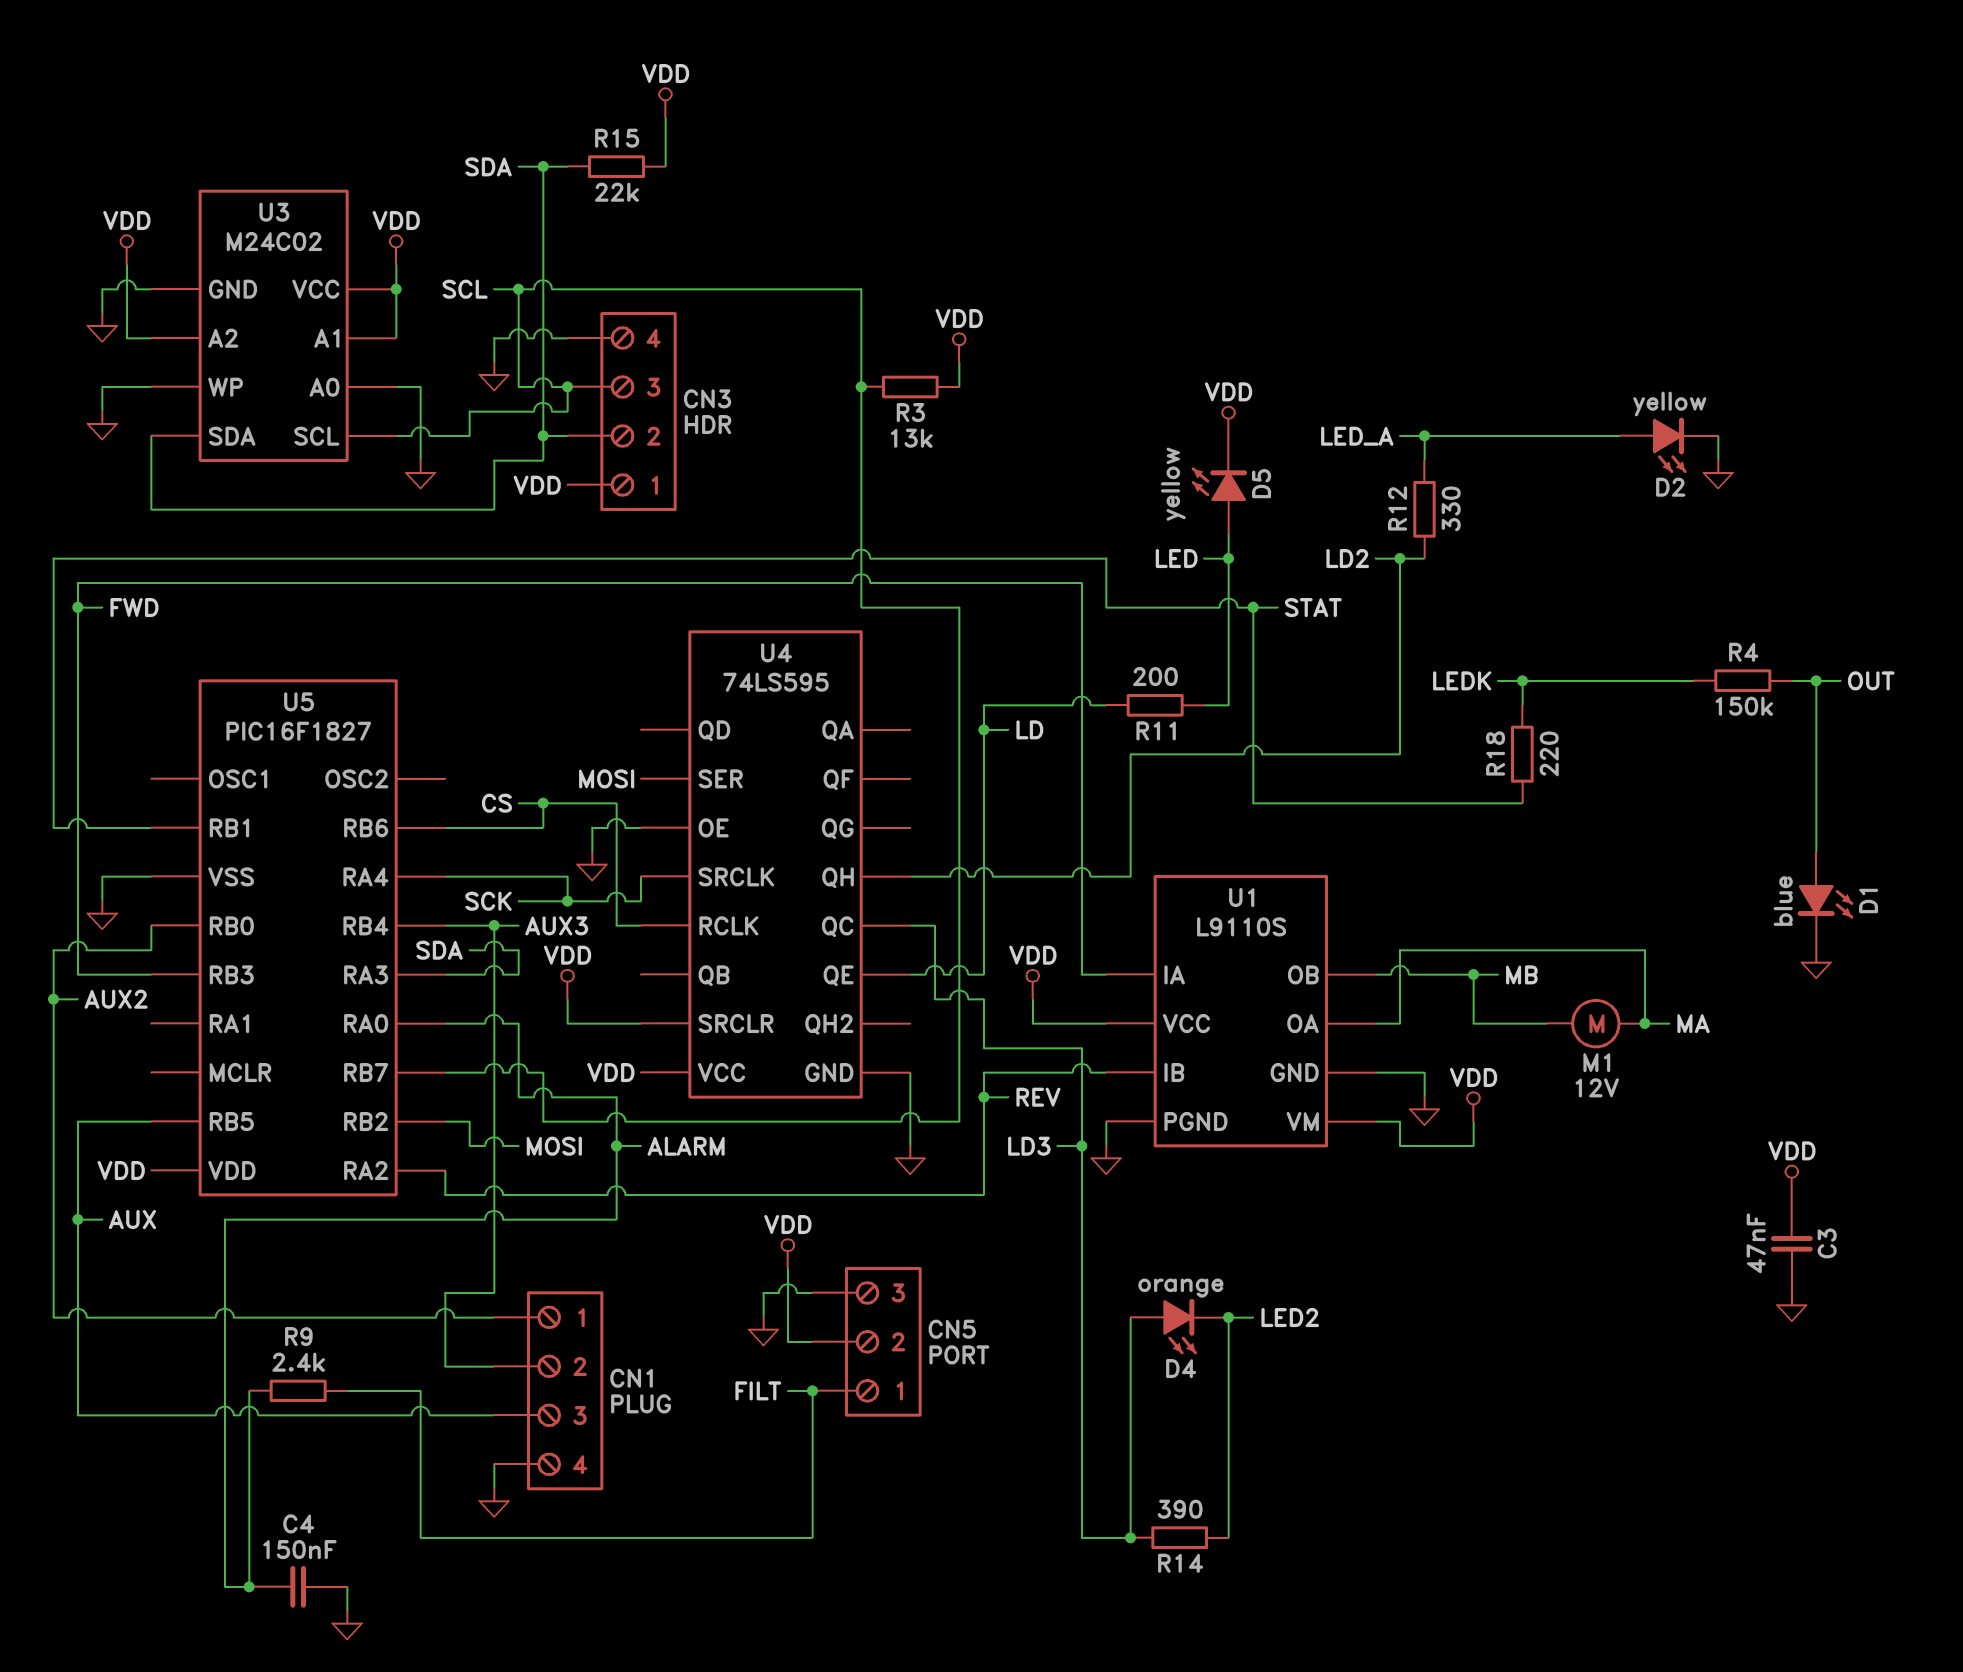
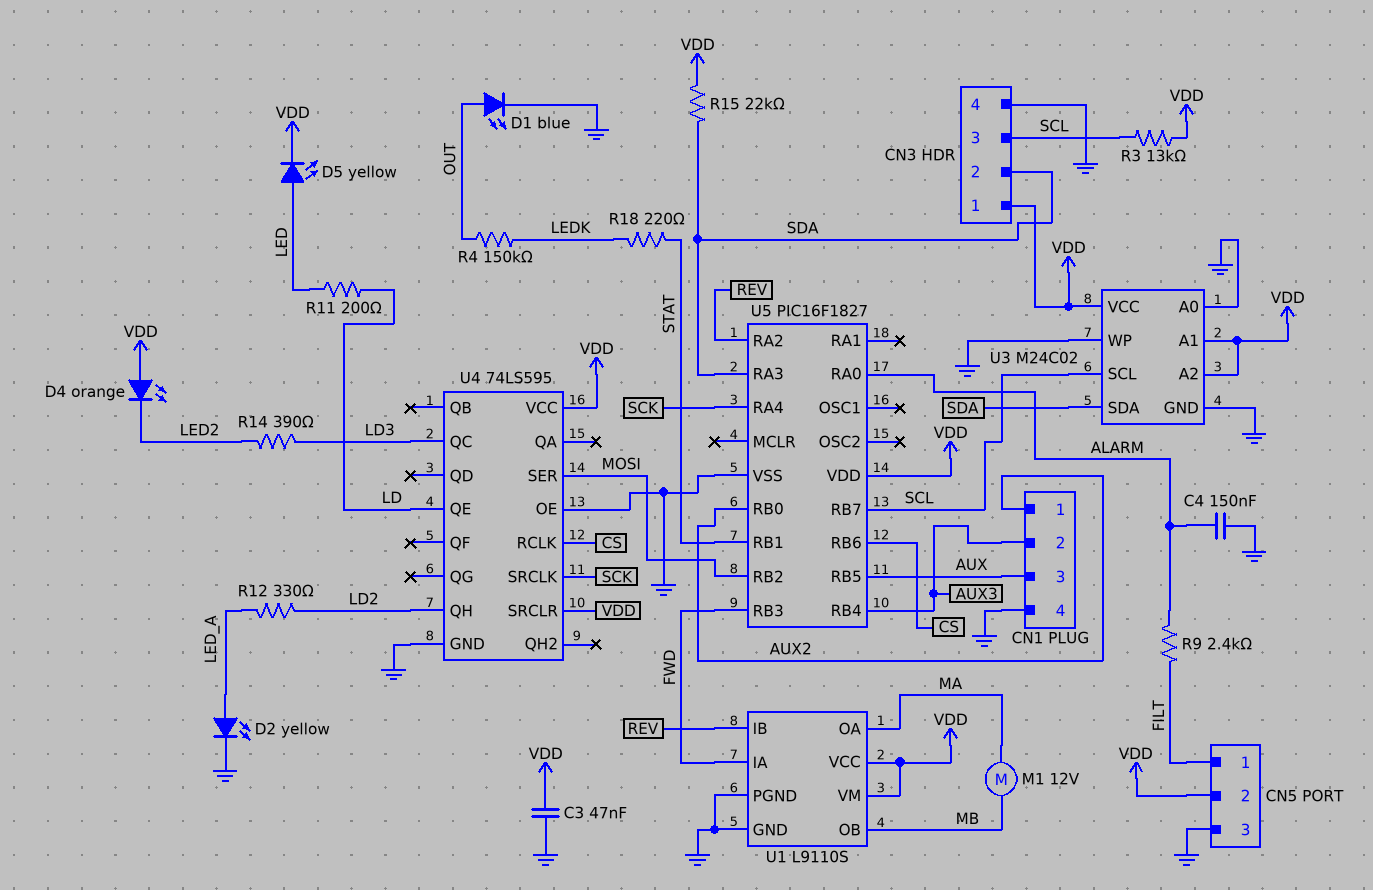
D4: LED orange (A LD3, K LED2) -> LED orange (A VDD, K LED2)

